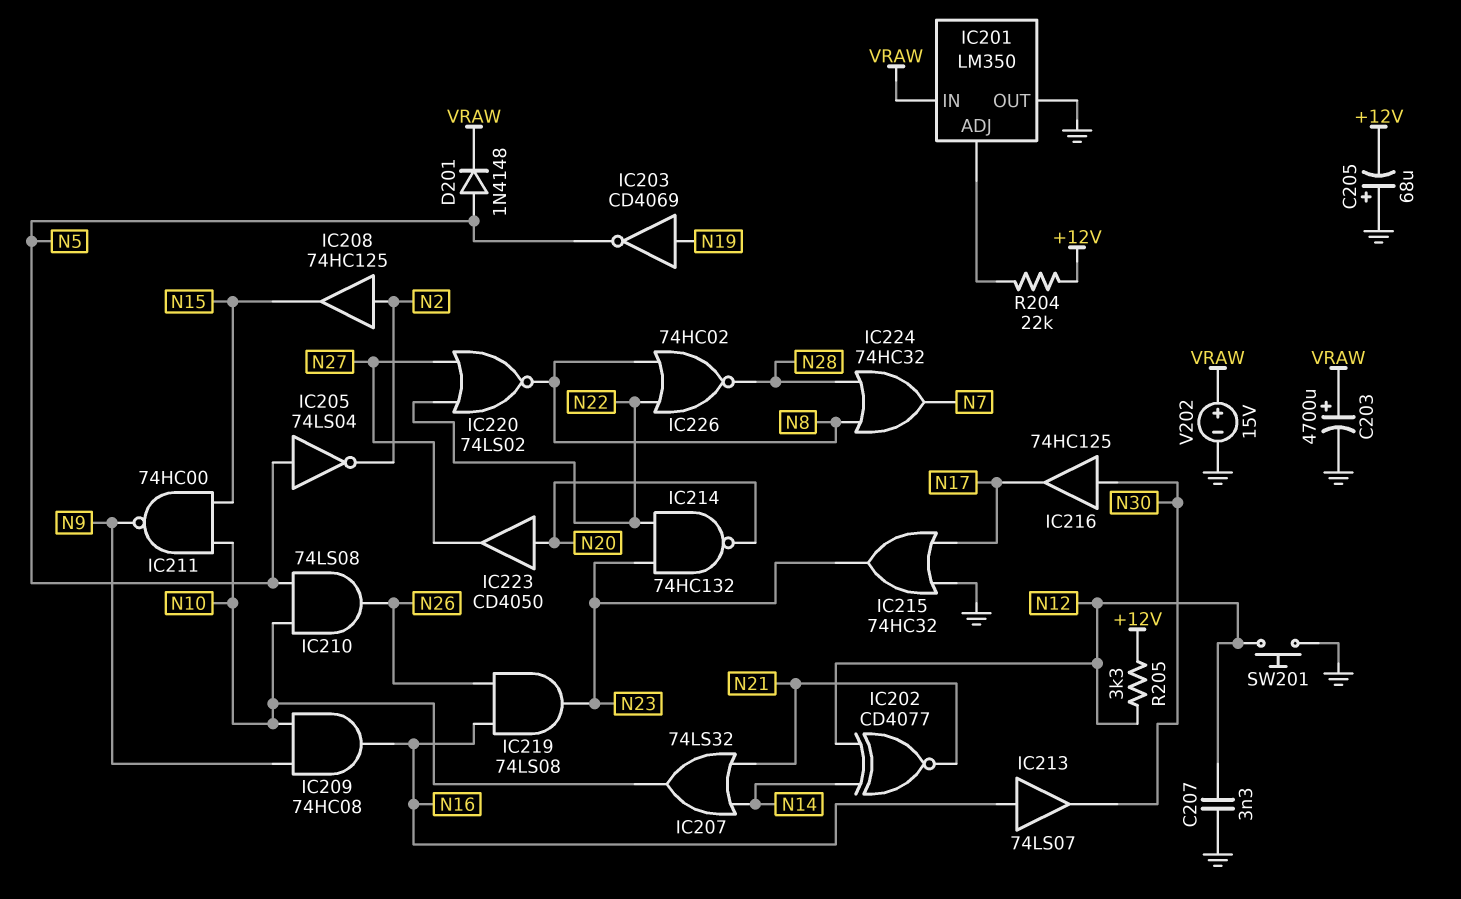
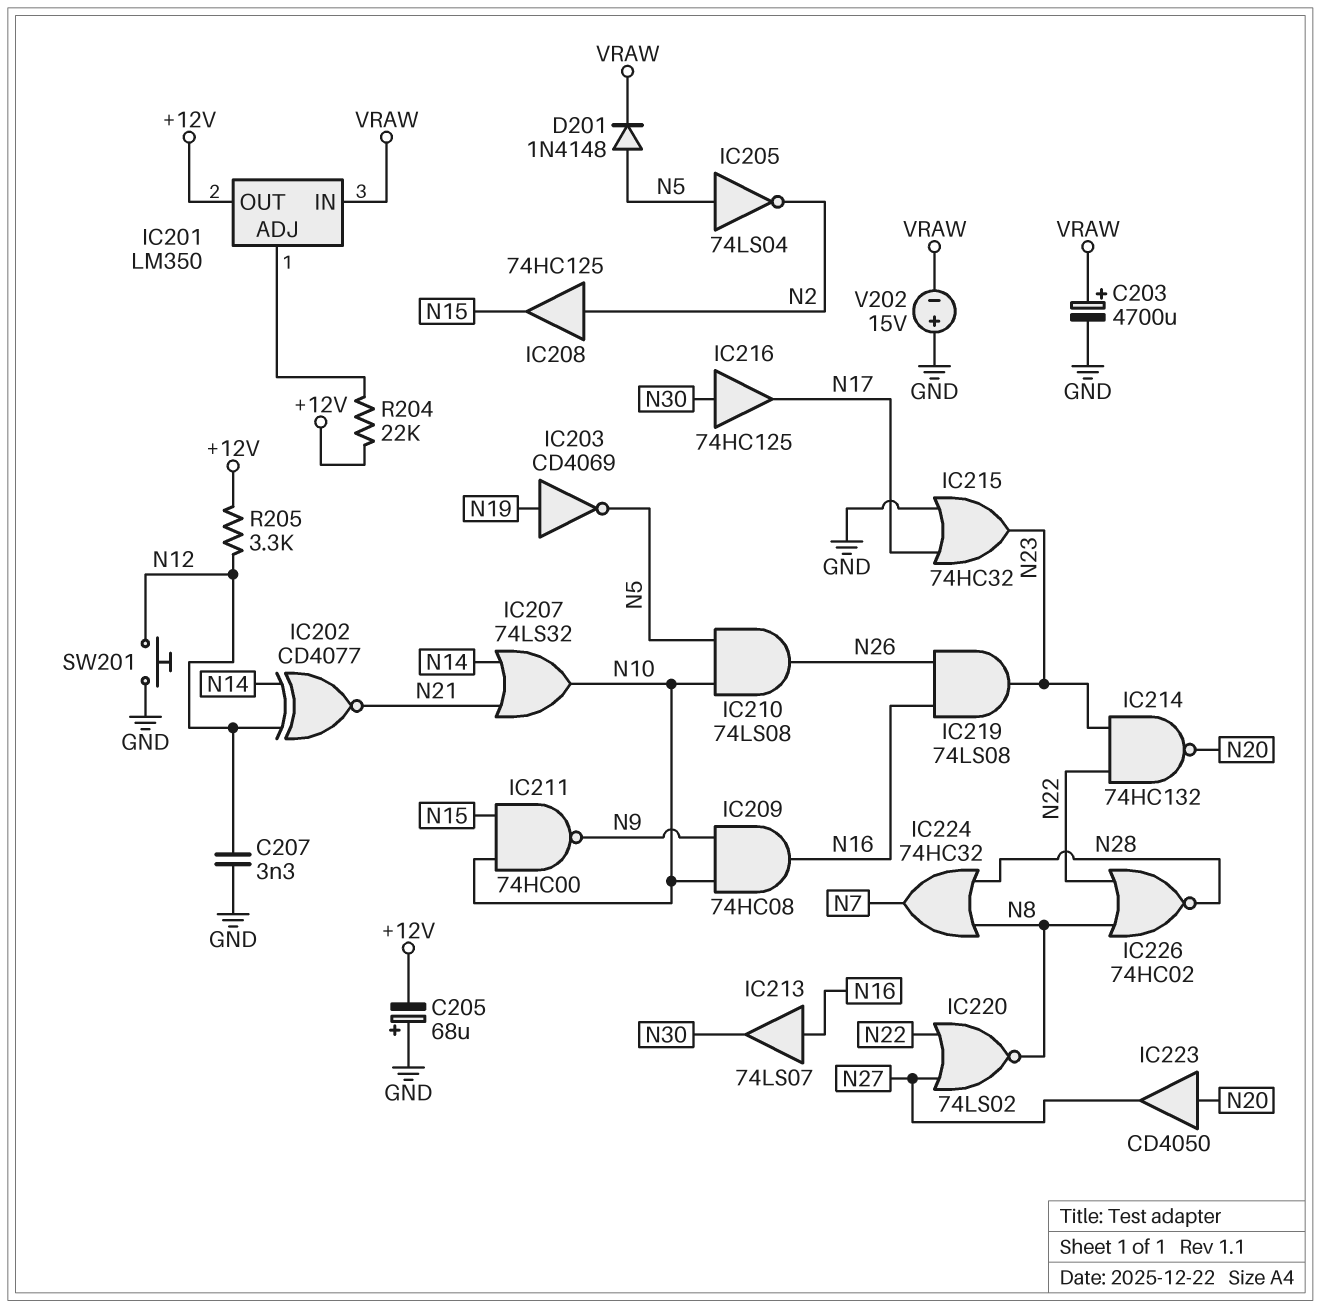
IC201 pin OUT: GND -> +12V
V202: 15V (plus VRAW, minus GND) -> 15V (plus GND, minus VRAW)

